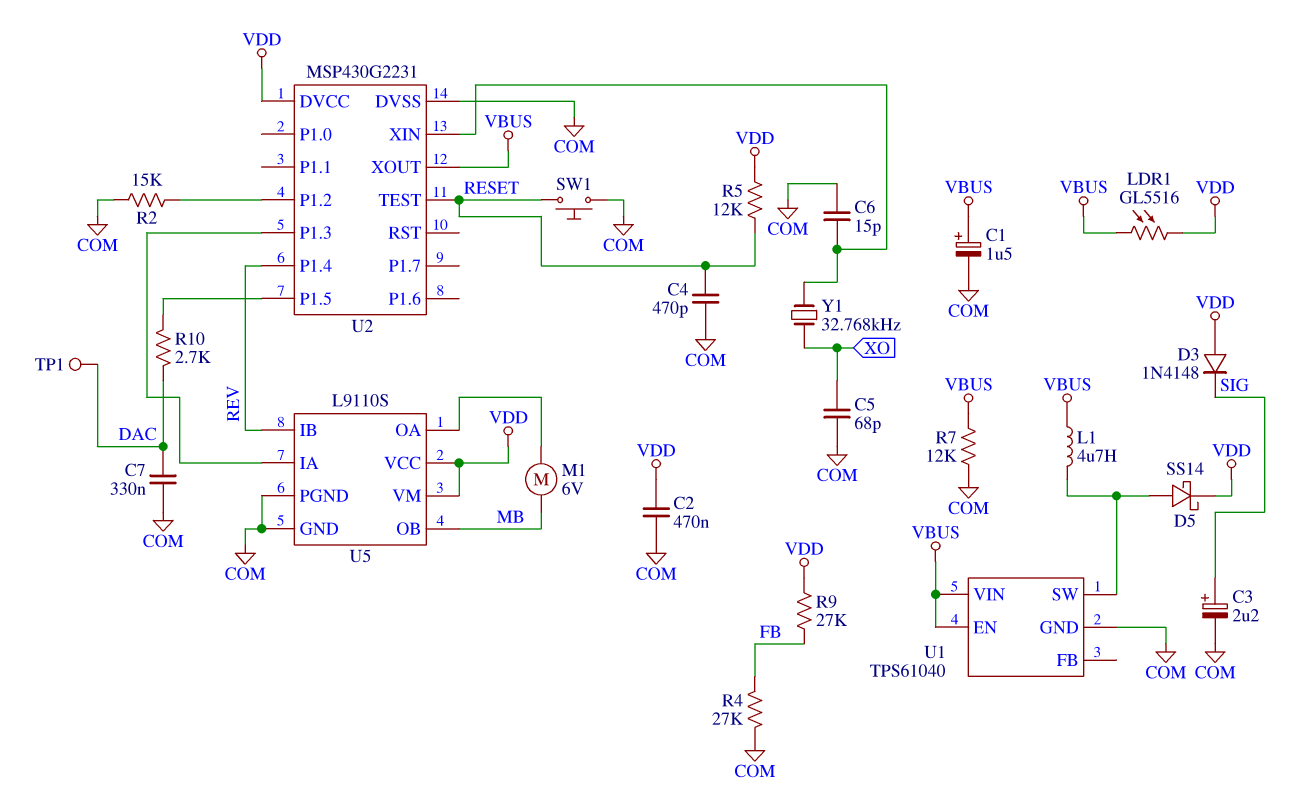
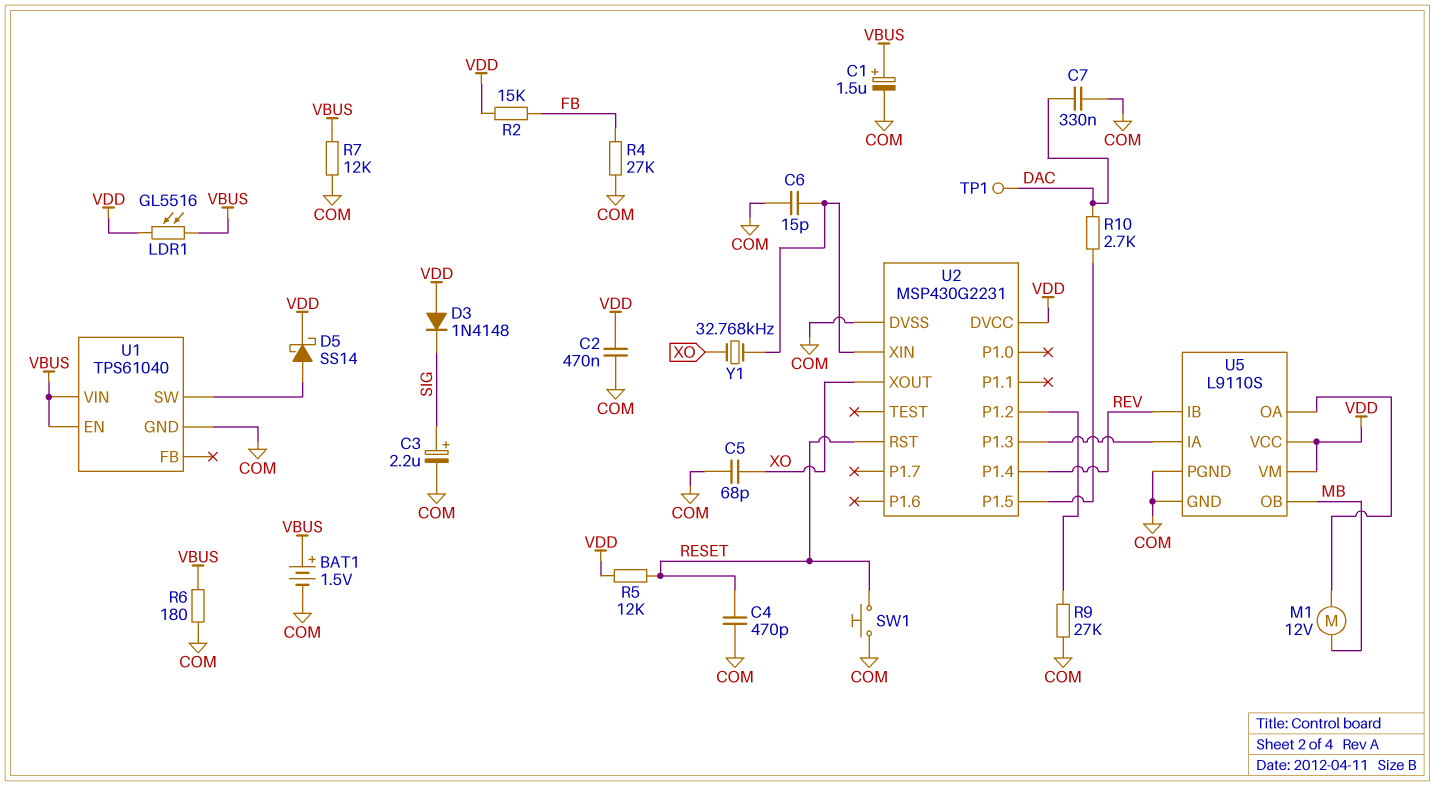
BAT1: none -> 1.5V (plus VBUS, minus COM)
L1: 4.7uH (U1/SW, VBUS) -> none
M1: motor 6V (MB, U5/OA) -> motor 12V (MB, U5/OA)
R2: 15k (COM, U2/P1.2) -> 15k (FB, VDD)
R6: none -> 180 (COM, VBUS)
R9: 27k (FB, VDD) -> 27k (COM, U2/P1.2)
U2 pin RST: none -> RESET
U2 pin TEST: RESET -> none
U2 pin XOUT: VBUS -> XO

